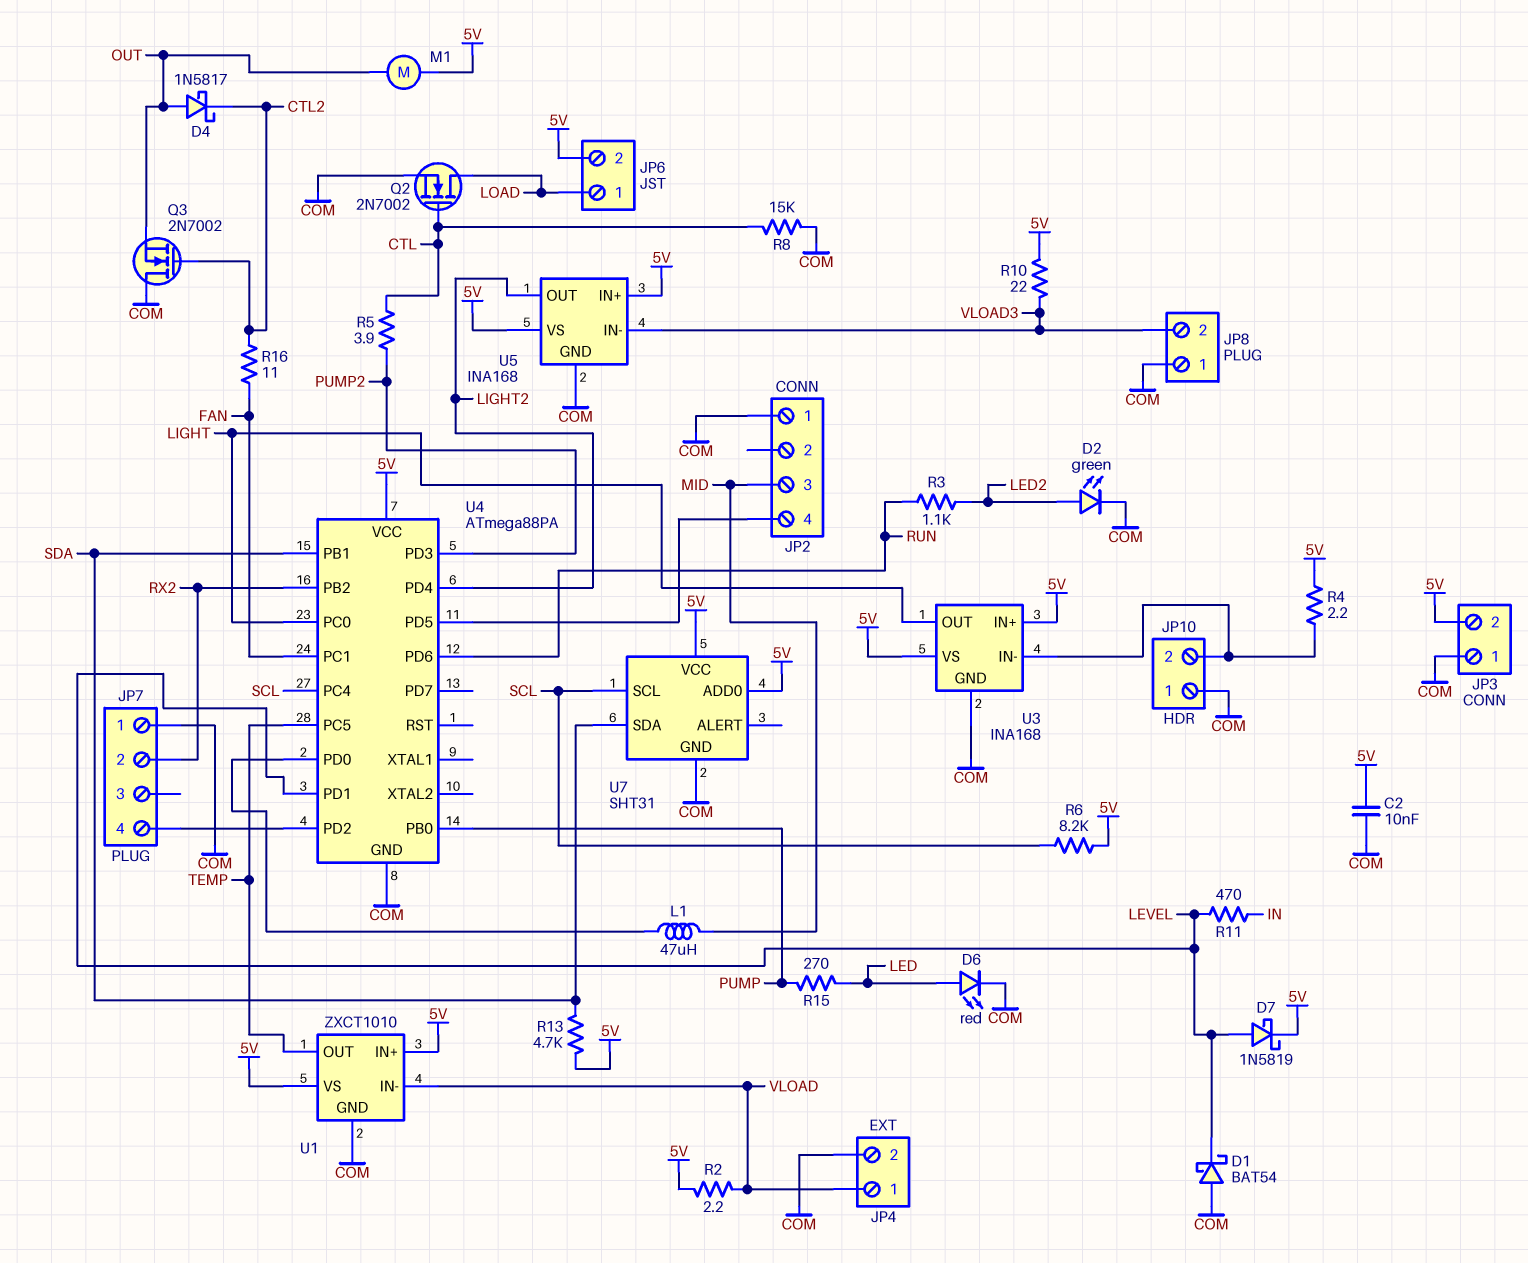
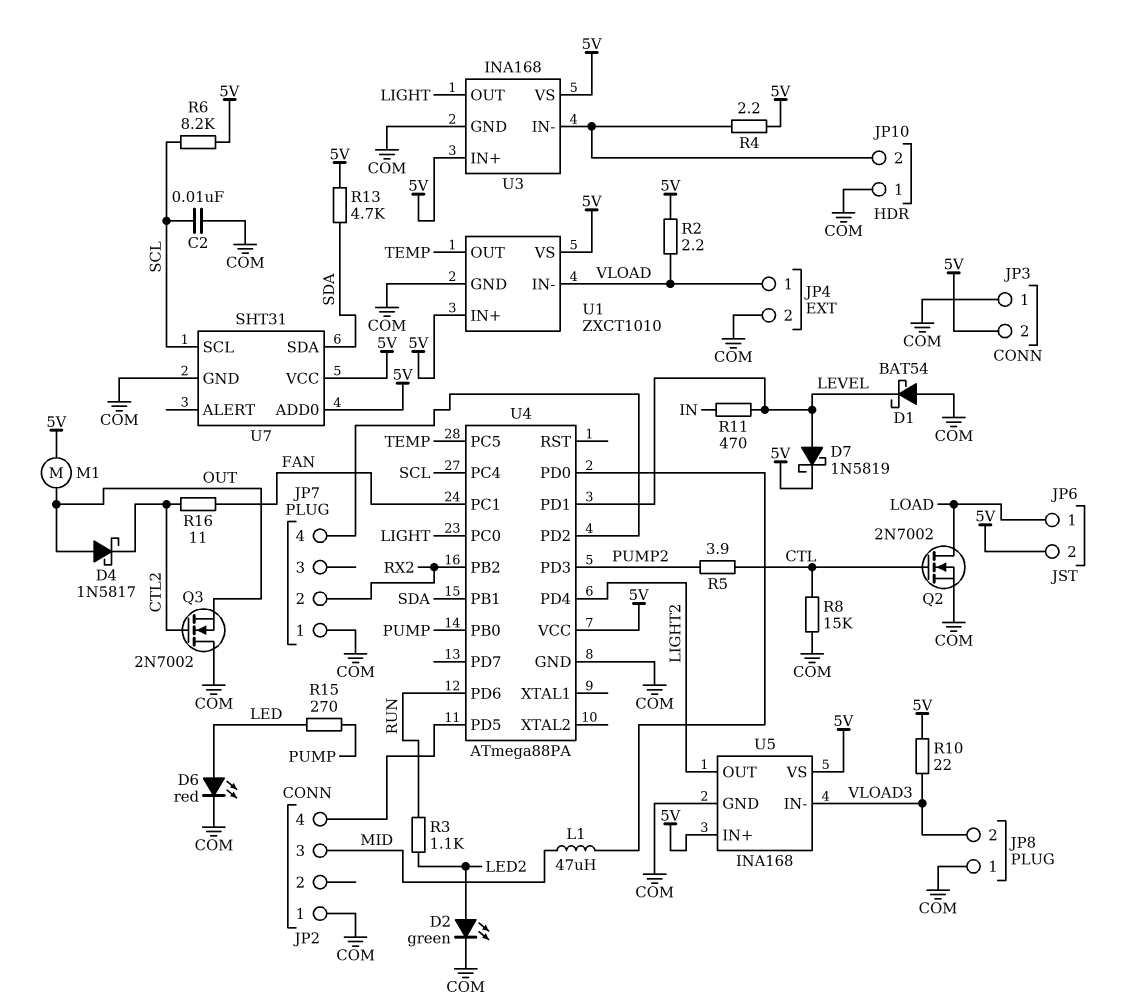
C2: 10nF (5V, COM) -> 10nF (COM, SCL)

